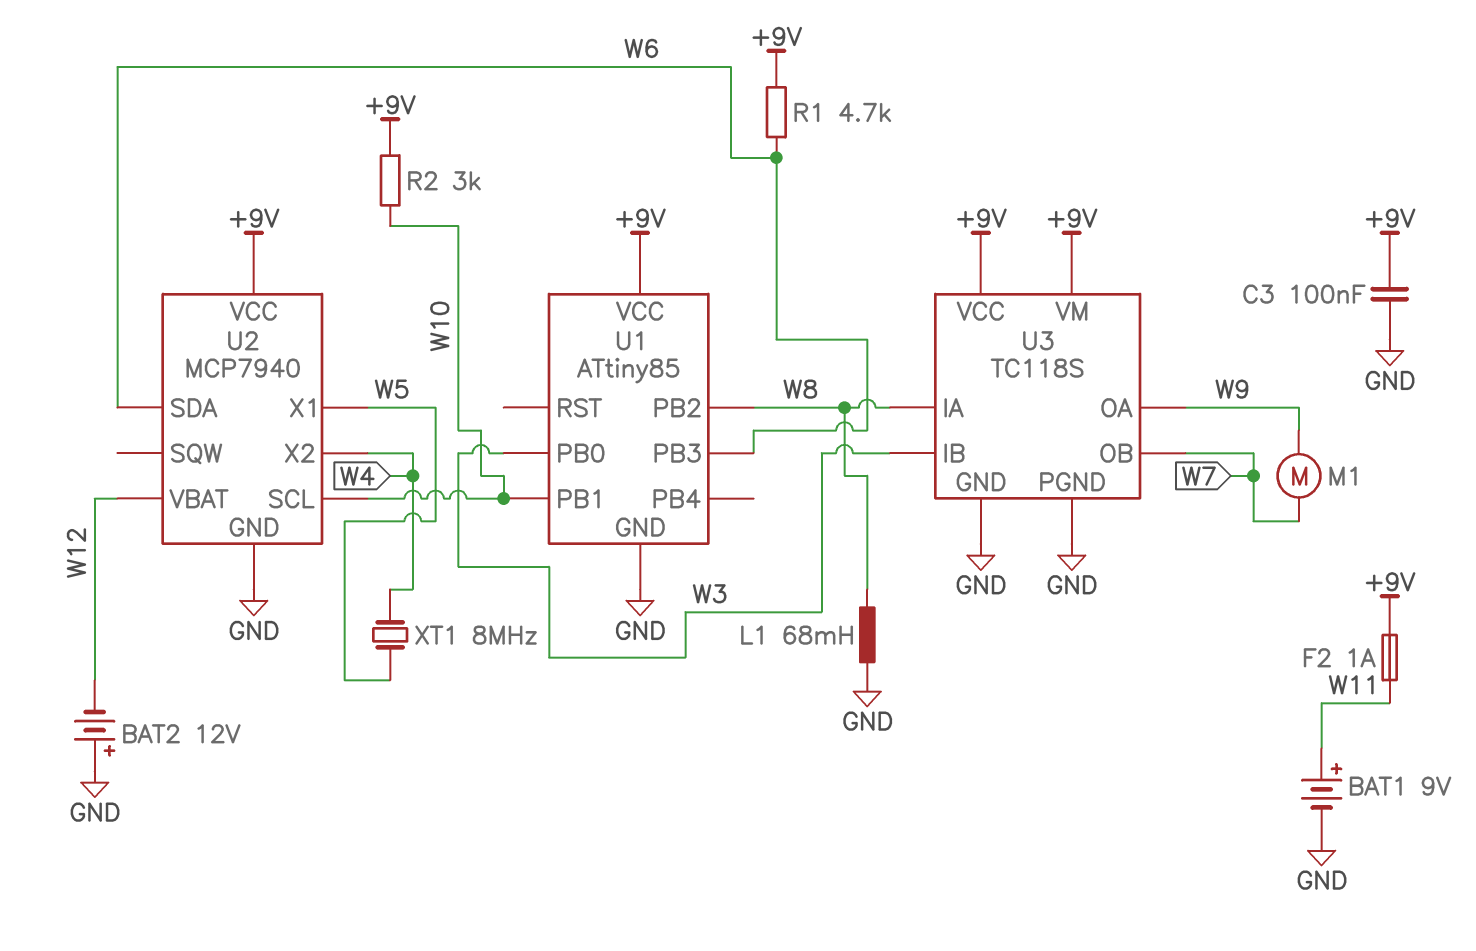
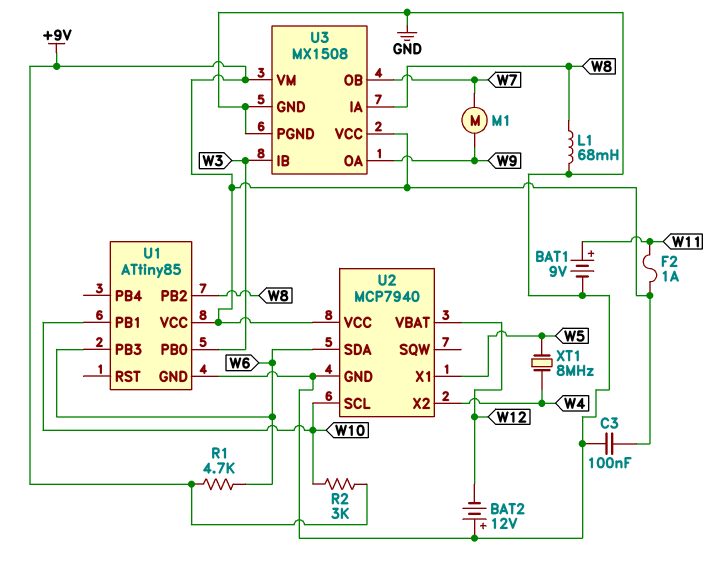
U3: TC118S -> MX1508

